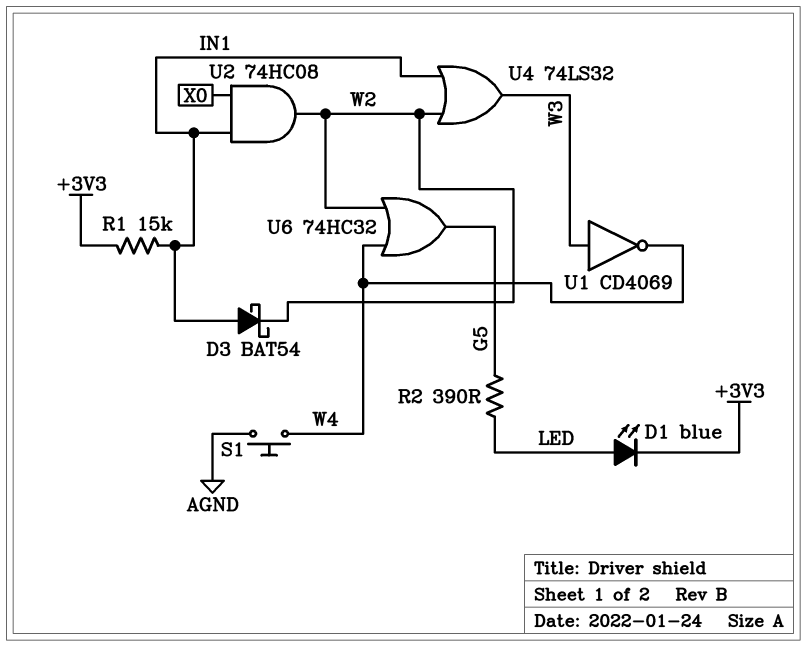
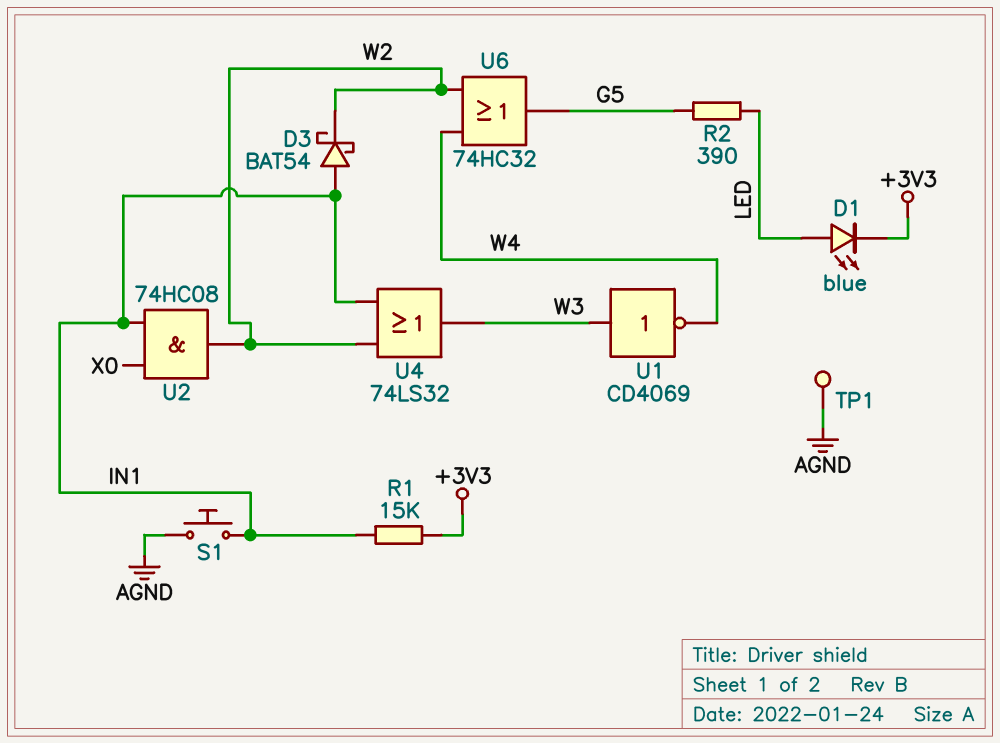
S1: button (AGND, W4) -> button (AGND, IN1)
TP1: none -> test point (AGND)

